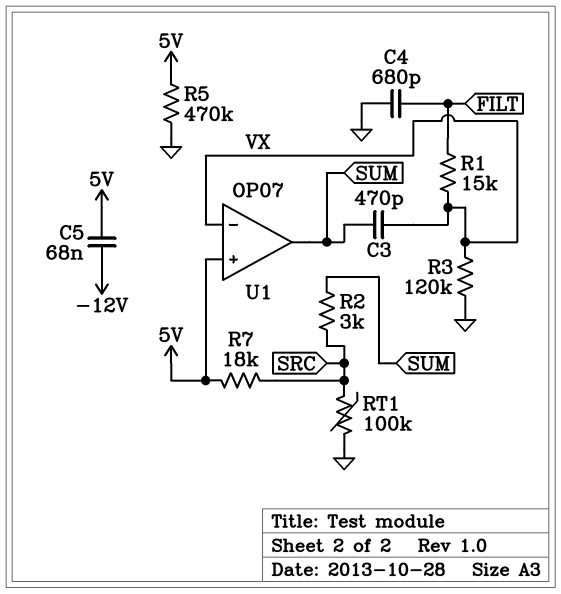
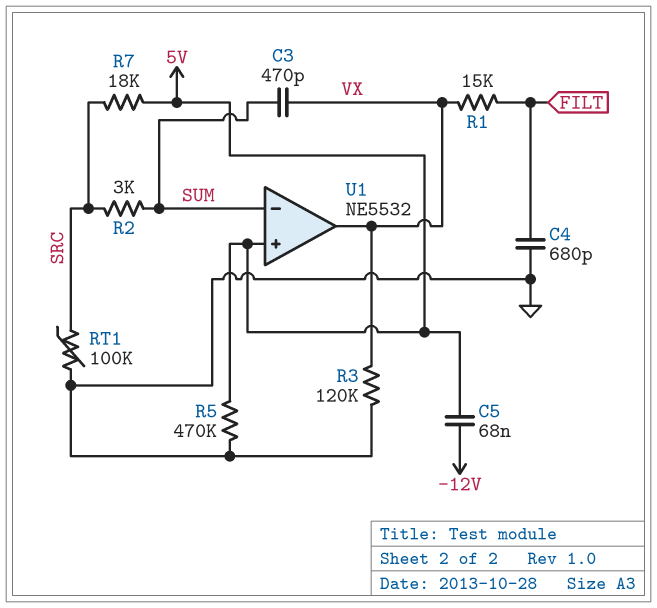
U1: OP07 -> NE5532
U1 pin in-: VX -> SUM
U1 pin out: SUM -> VX

